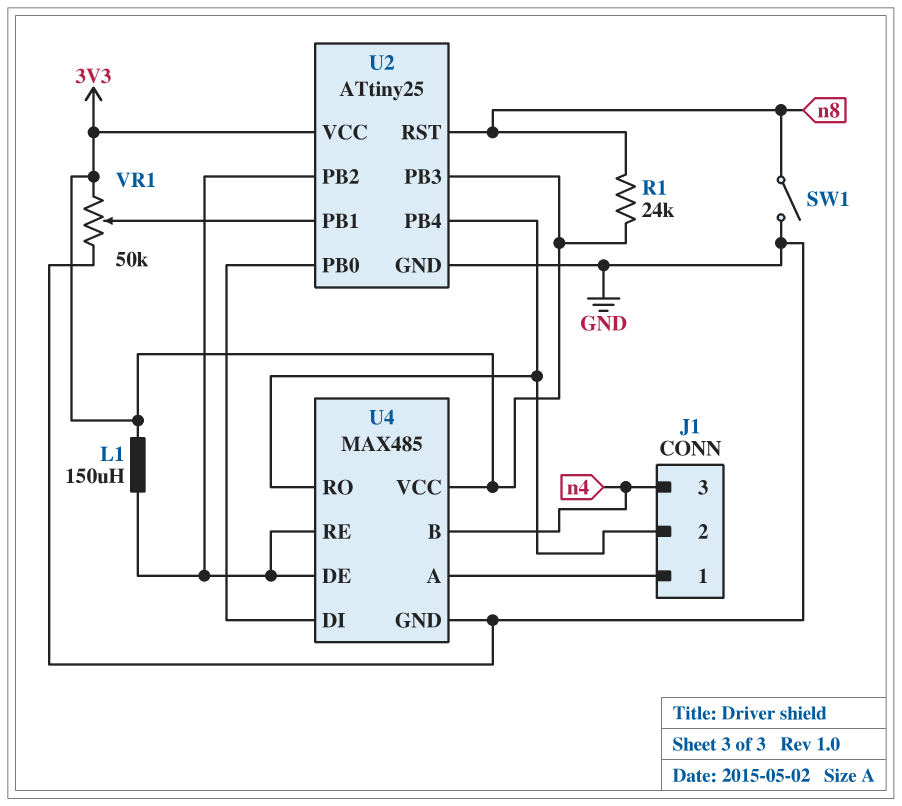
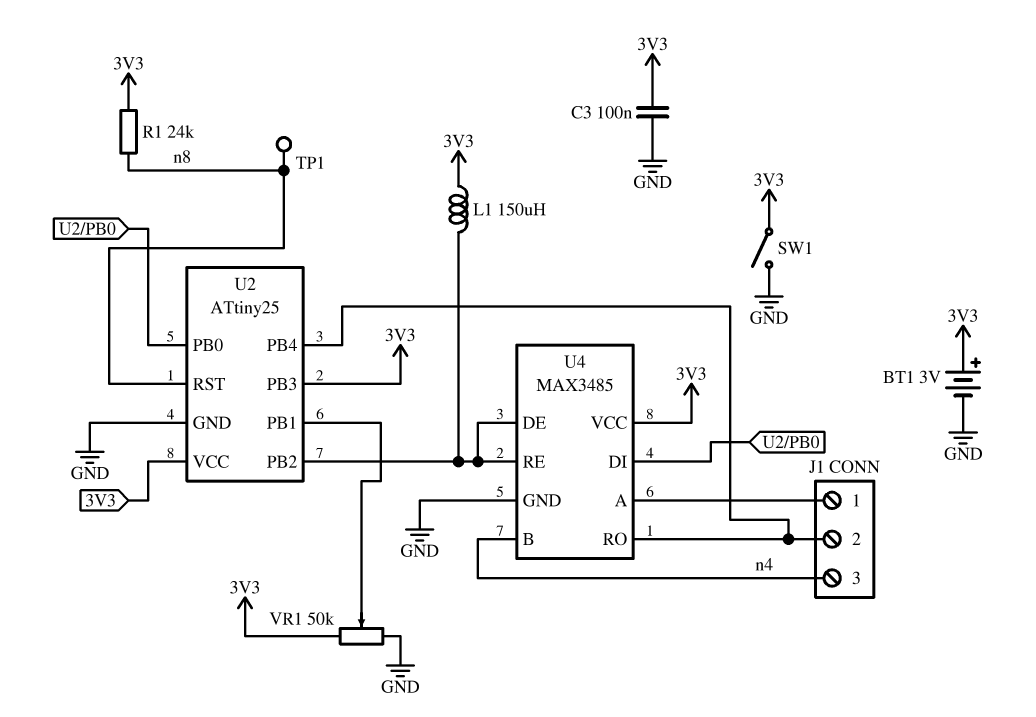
BT1: none -> 3V (plus 3V3, minus GND)
C3: none -> 100nF (3V3, GND)
SW1: switch (GND, n8) -> switch (3V3, GND)
TP1: none -> test point (n8)
U4: MAX485 -> MAX3485

